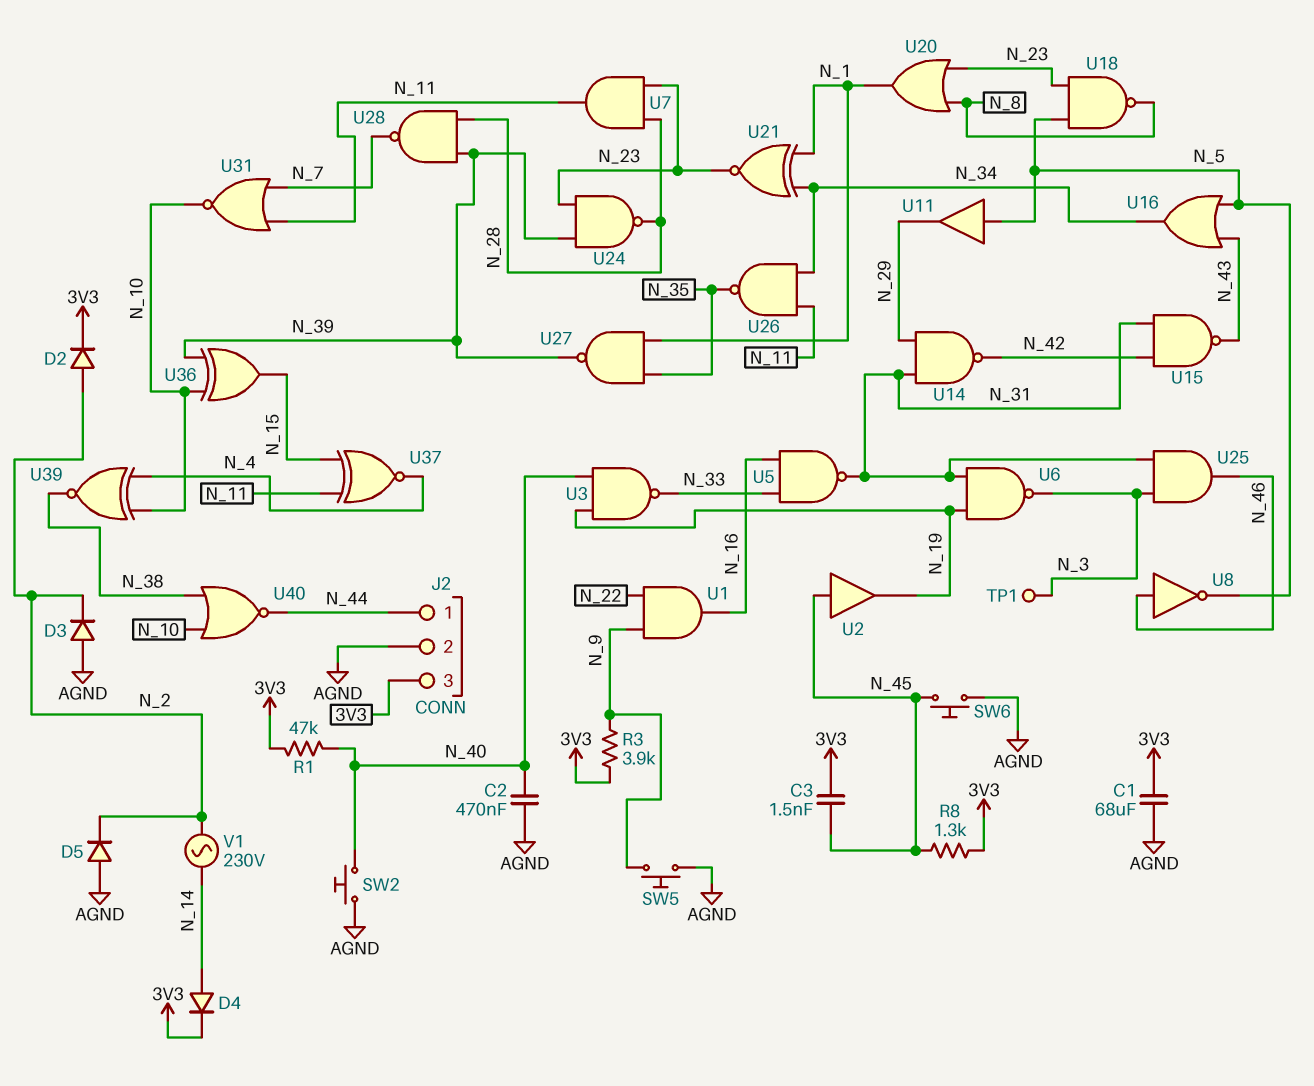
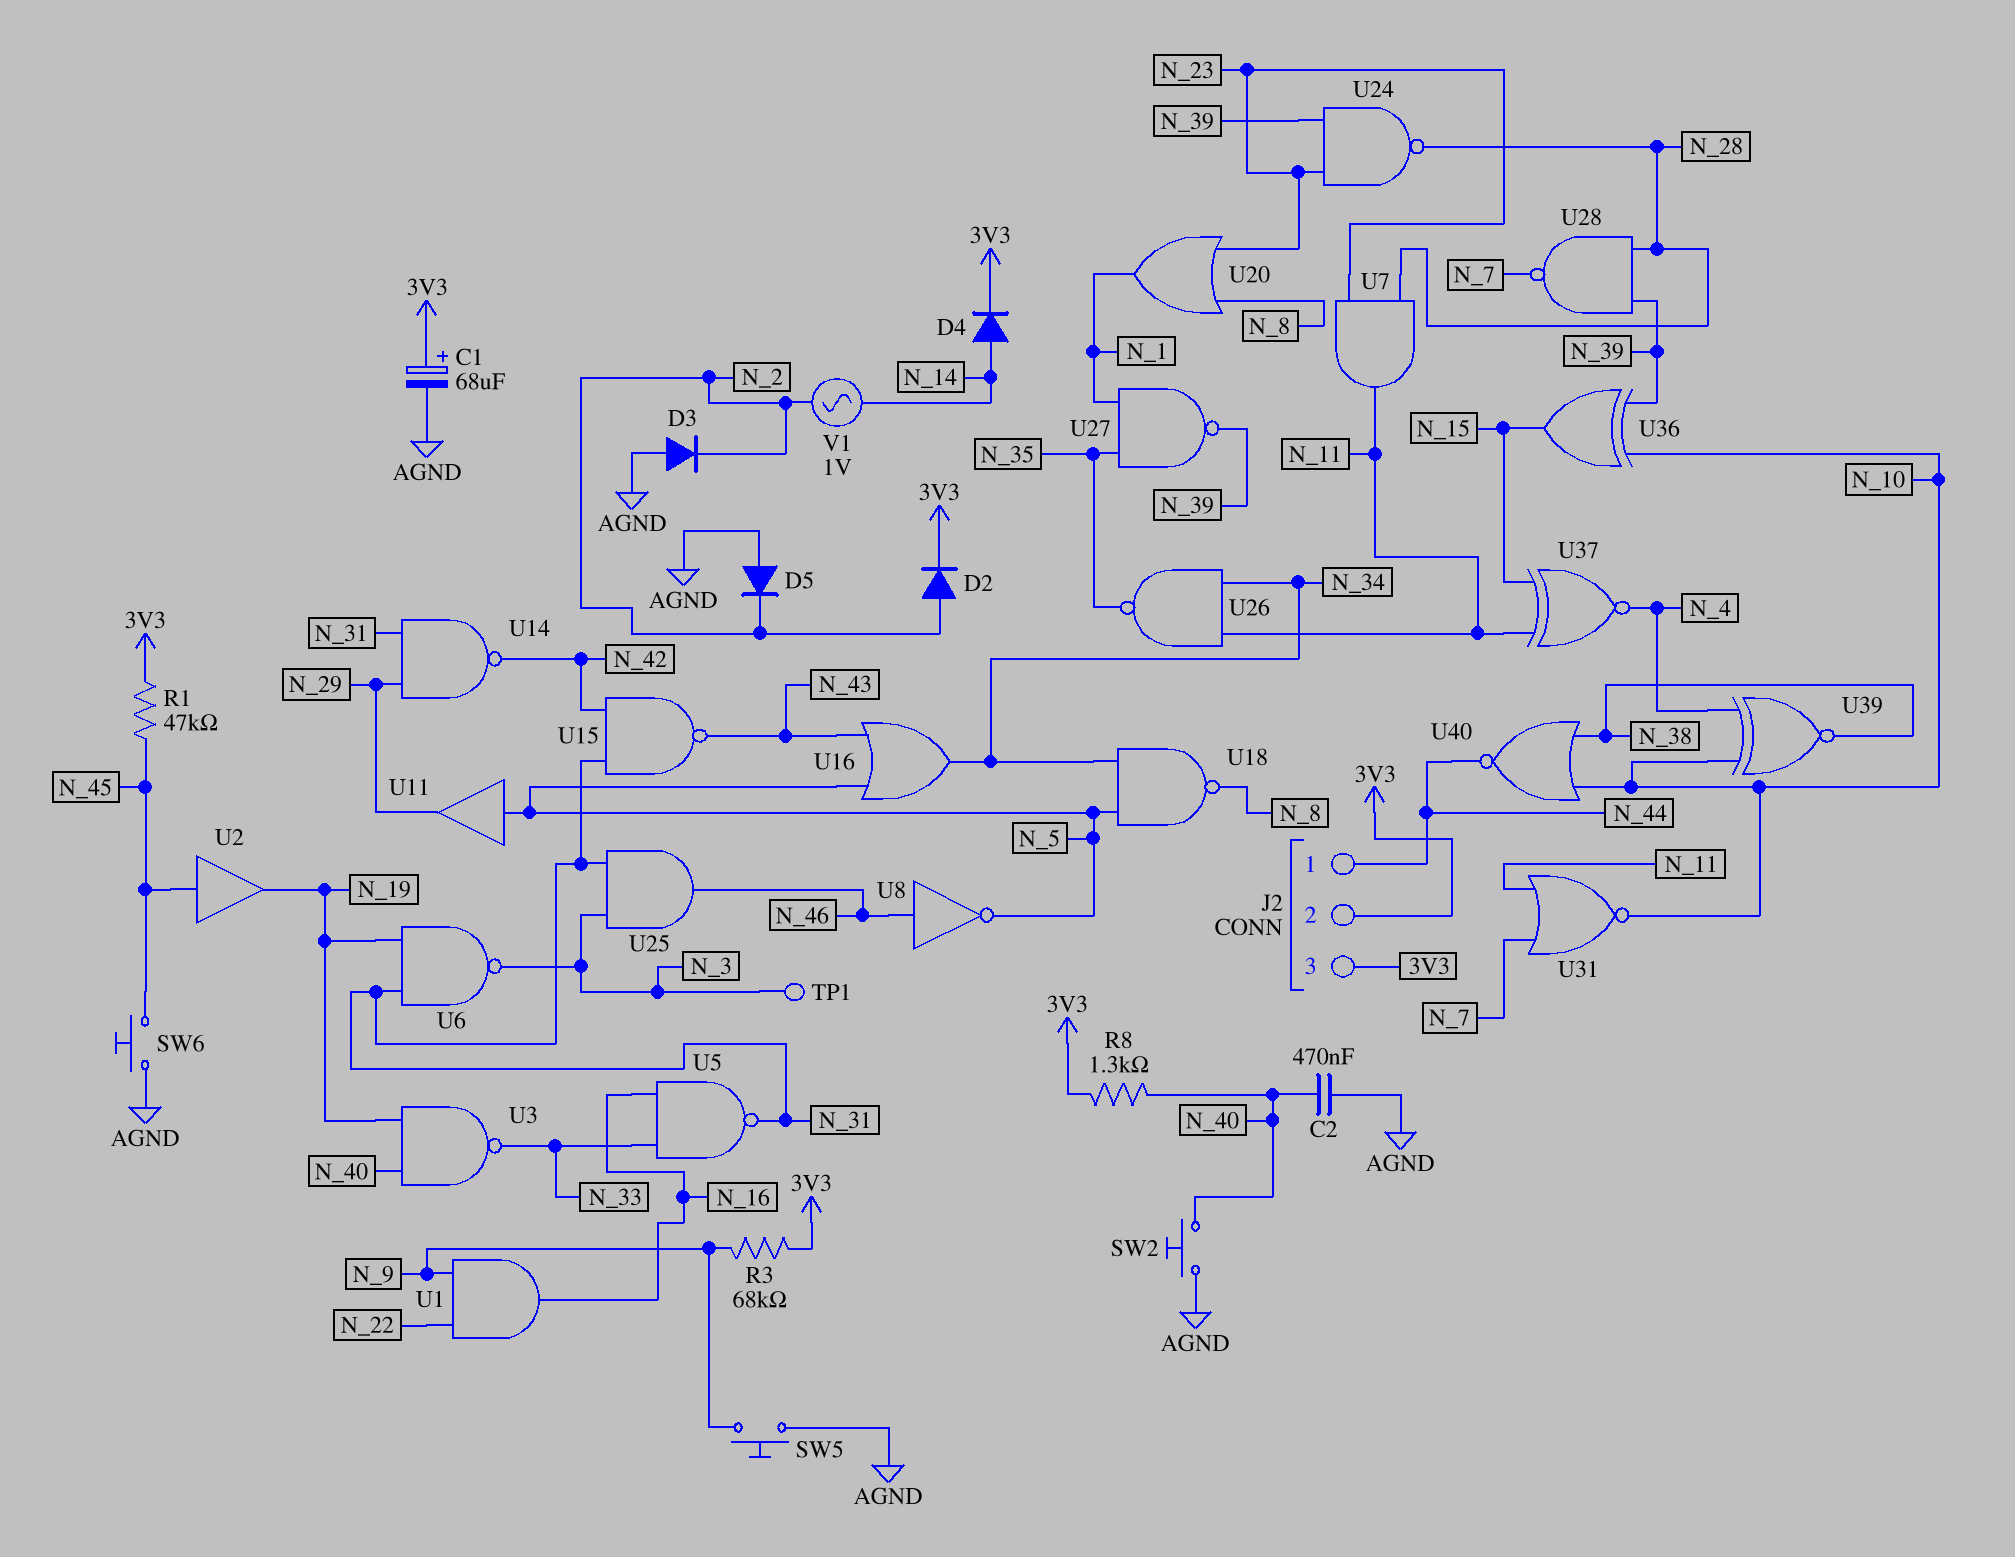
C1: 68uF (3V3, AGND) -> 68uF (plus 3V3, minus AGND)
C3: 1.5nF (3V3, N_45) -> none
J2 pin 2: AGND -> 3V3
R1: 47k (3V3, N_40) -> 47k (3V3, N_45)
R3: 3.9k (3V3, N_9) -> 68k (3V3, N_9)
R8: 1.3k (3V3, N_45) -> 1.3k (3V3, N_40)
U18: NAND (in N_5, in N_23, out N_8) -> NAND (in N_5, in N_34, out N_8)
U21: XNOR (in N_1, in N_34, out N_23) -> none
V1: AC 230V (N_2, N_14) -> AC 1V (N_2, N_14)

